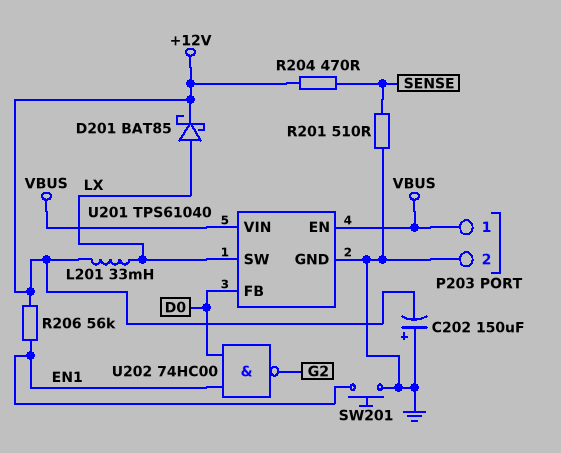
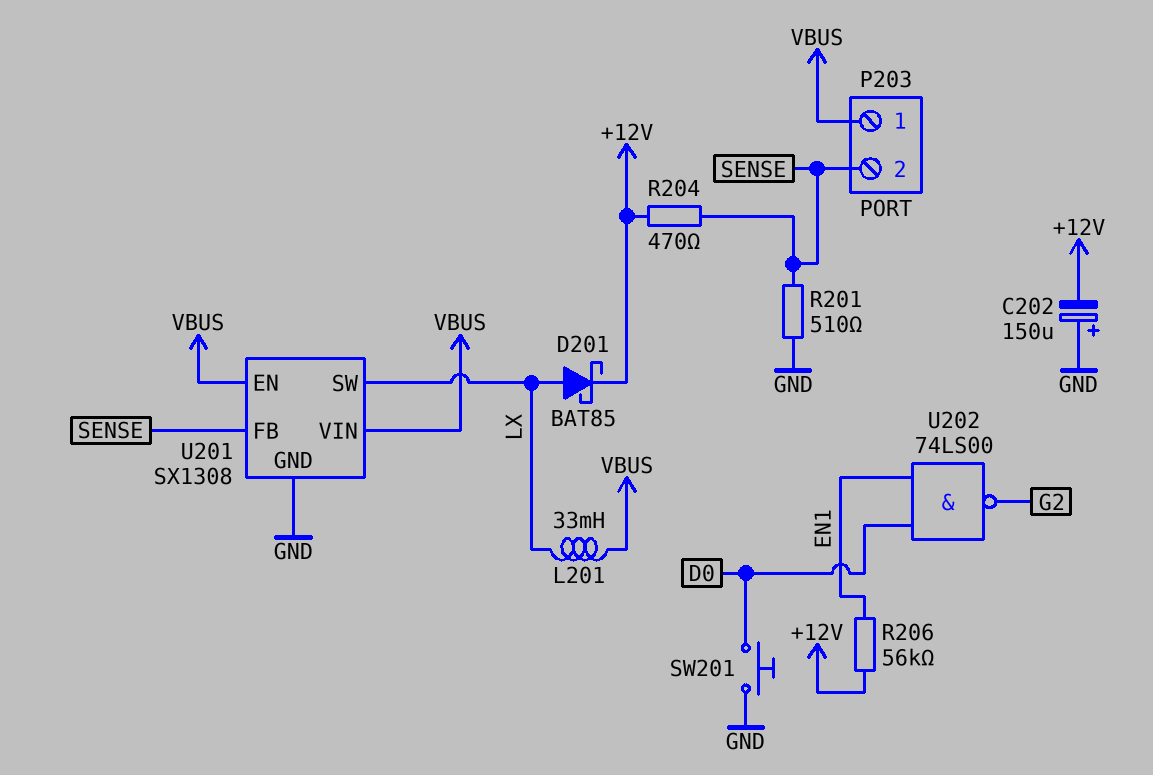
L201: 33mH (+12V, LX) -> 33mH (LX, VBUS)
P203 pin 2: GND -> SENSE
SW201: button (EN1, GND) -> button (D0, GND)
U201: TPS61040 -> SX1308
U201 pin FB: D0 -> SENSE
U202: NAND 74HC00 (in D0, in EN1, out G2) -> NAND 74LS00 (in D0, in EN1, out G2)

